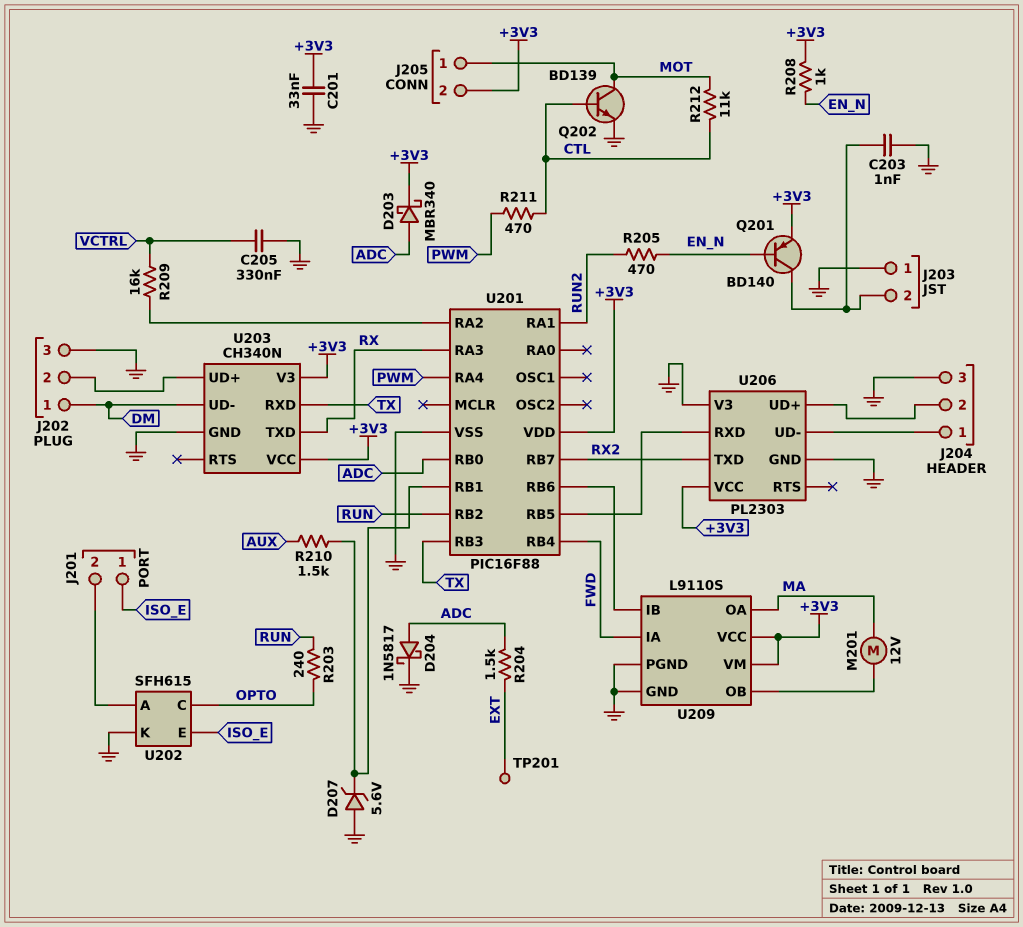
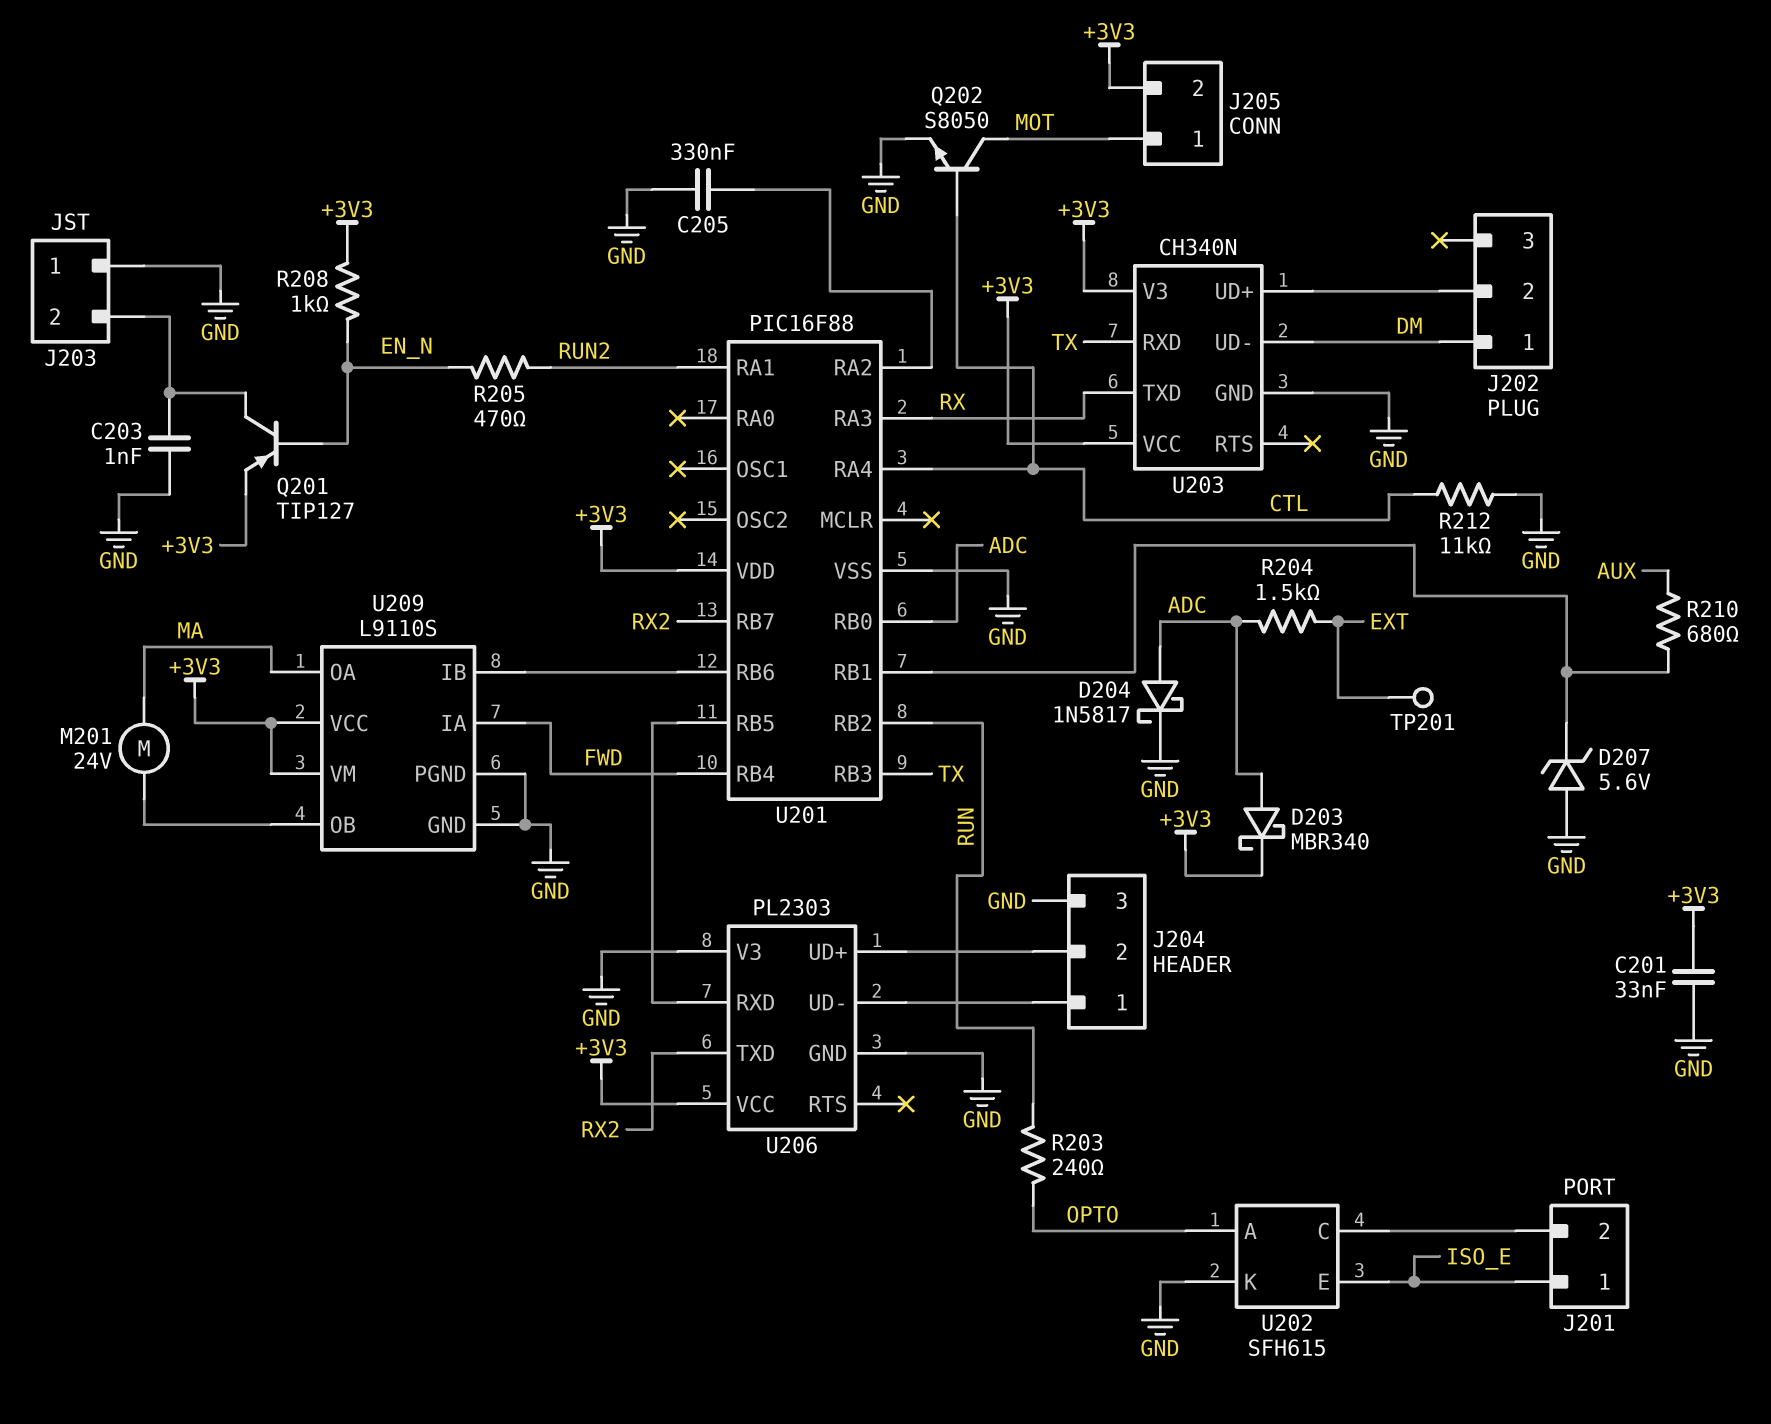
C205: 330nF (GND, VCTRL) -> 330nF (GND, U201/RA2)
J202 pin 3: GND -> none
M201: motor 12V (MA, U209/OB) -> motor 24V (MA, U209/OB)
Q201: PNP BD140 (B EN_N, C J203/2, E +3V3) -> PNP TIP127 (B EN_N, C J203/2, E +3V3)
Q202: NPN BD139 (B CTL, C MOT, E GND) -> NPN S8050 (B CTL, C MOT, E GND)
R209: 16k (U201/RA2, VCTRL) -> none
R210: 1.5k (AUX, U201/RB1) -> 680 (AUX, U201/RB1)
R211: 470 (CTL, PWM) -> none
R212: 11k (CTL, MOT) -> 11k (CTL, GND)
U201 pin RA4: PWM -> CTL
U202 pin A: J201/2 -> OPTO
U202 pin C: OPTO -> J201/2

